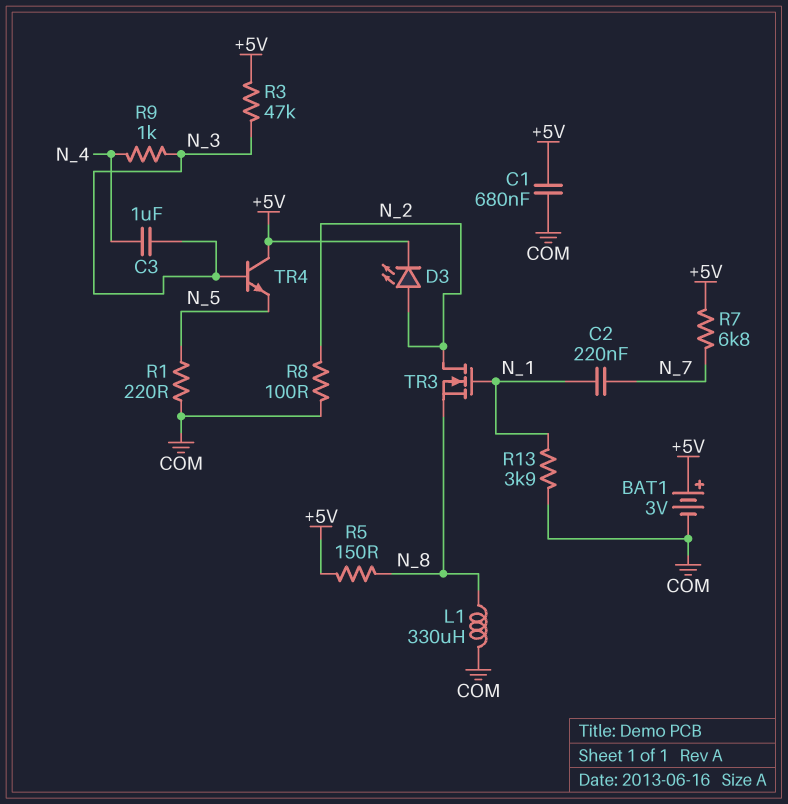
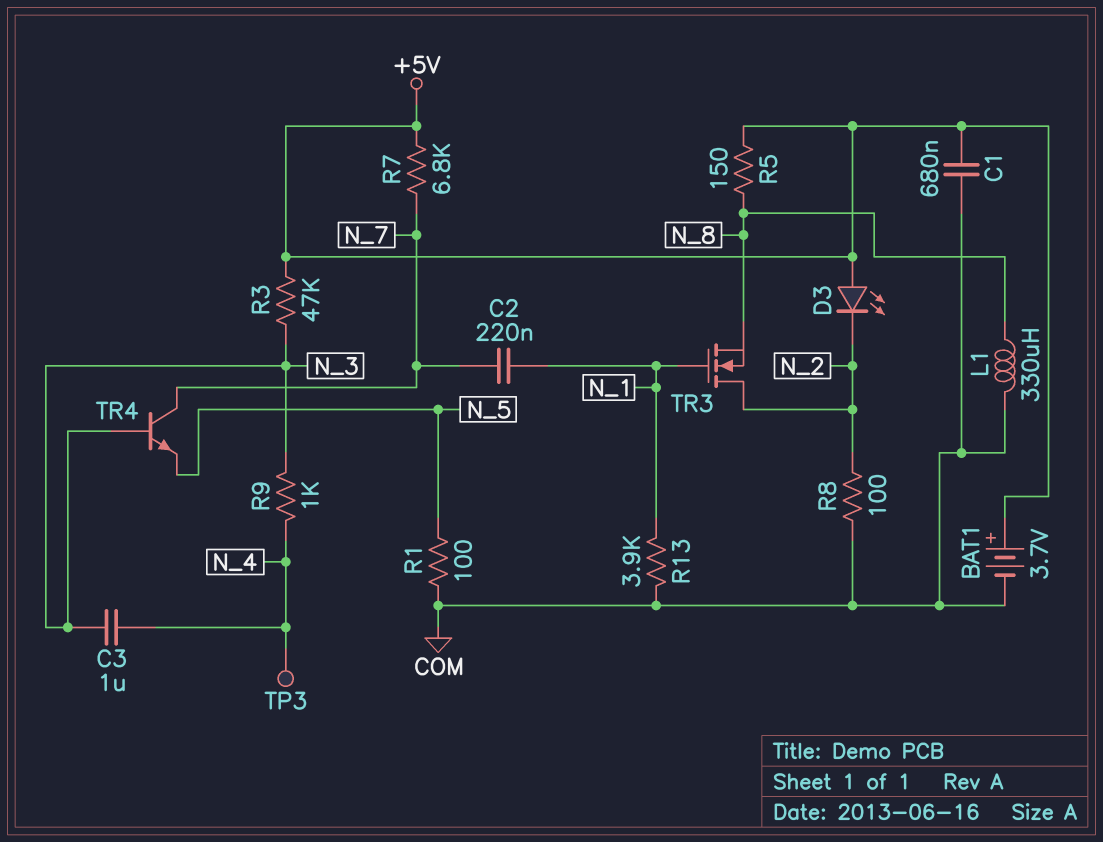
BAT1: 3V (plus +5V, minus COM) -> 3.7V (plus +5V, minus COM)
D3: LED (A N_2, K +5V) -> LED (A +5V, K N_2)
R1: 220 (COM, N_5) -> 100 (COM, N_5)
TP3: none -> test point (N_4)
TR4: NPN (B N_3, C +5V, E N_5) -> NPN (B N_3, C N_7, E N_5)

